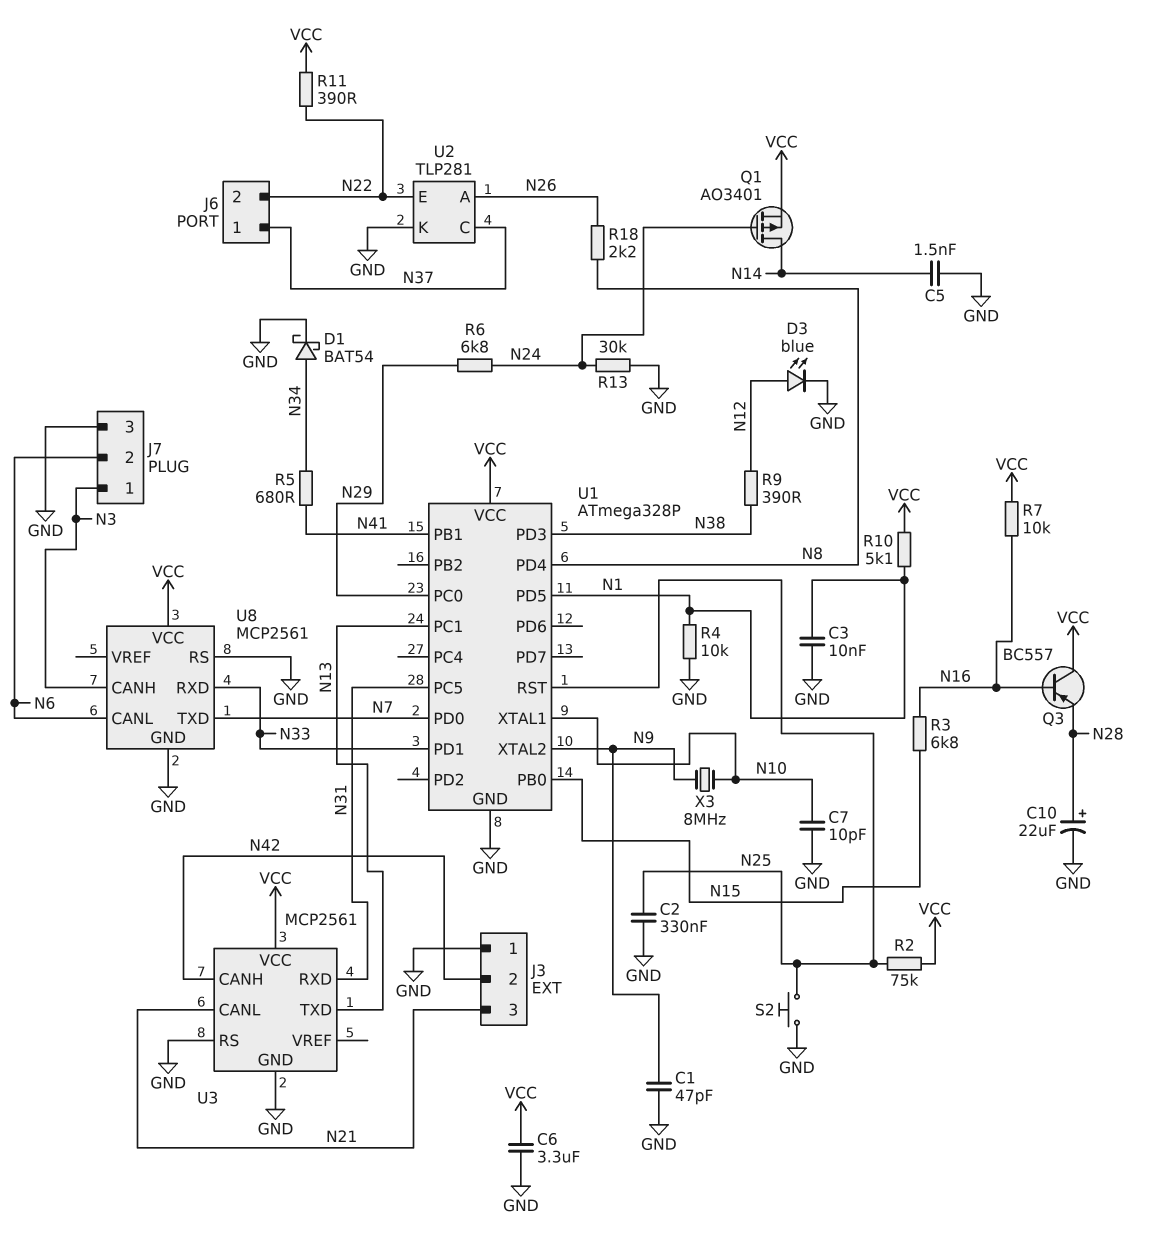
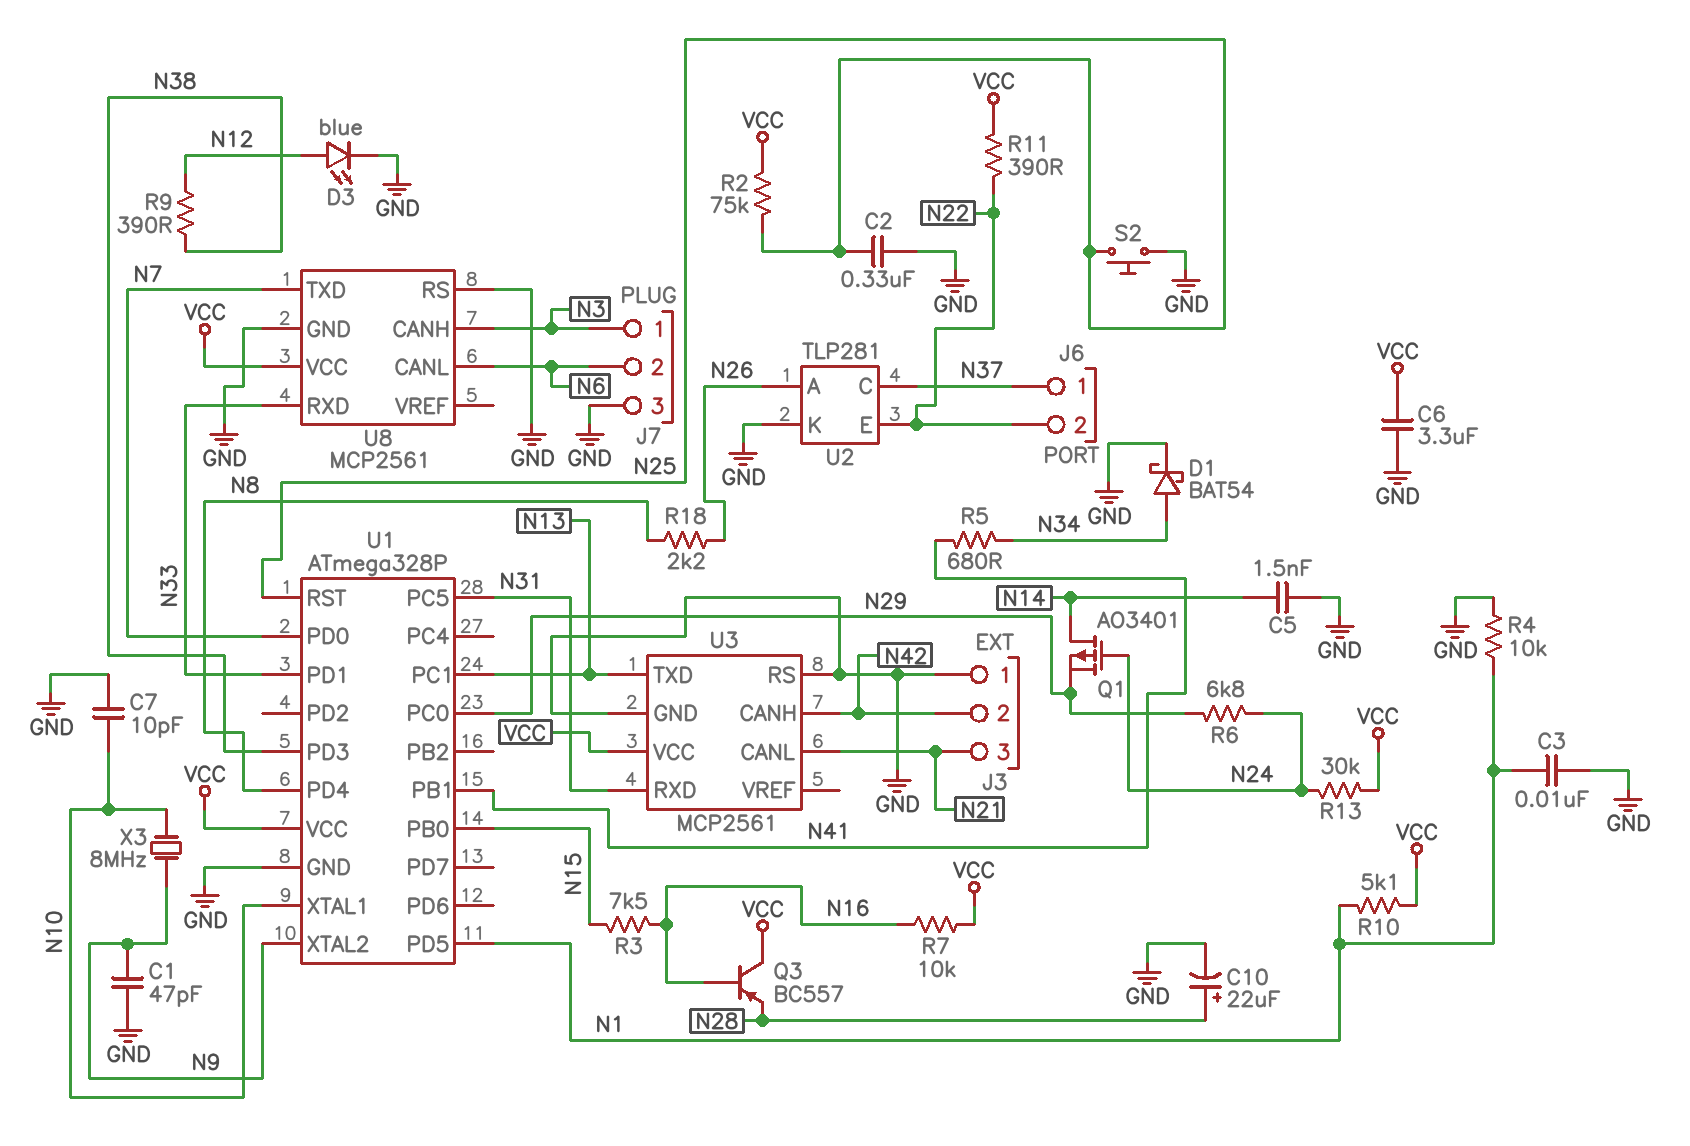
Q1: PMOS AO3401 (G N24, D N14, S VCC) -> PMOS AO3401 (G N24, D N14, S N29)
R3: 6.8k (N15, N16) -> 7.5k (N15, N16)
R13: 30k (GND, N24) -> 30k (N24, VCC)

